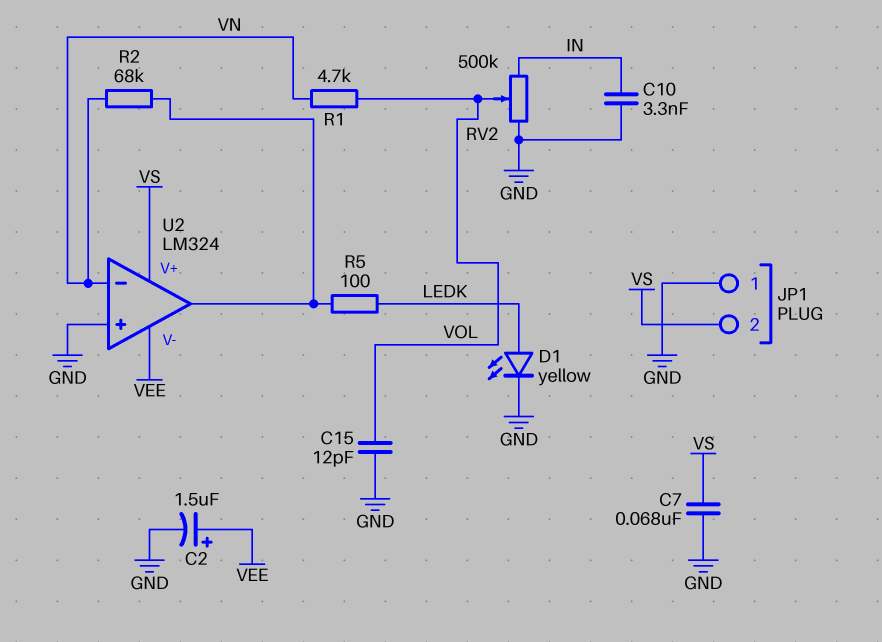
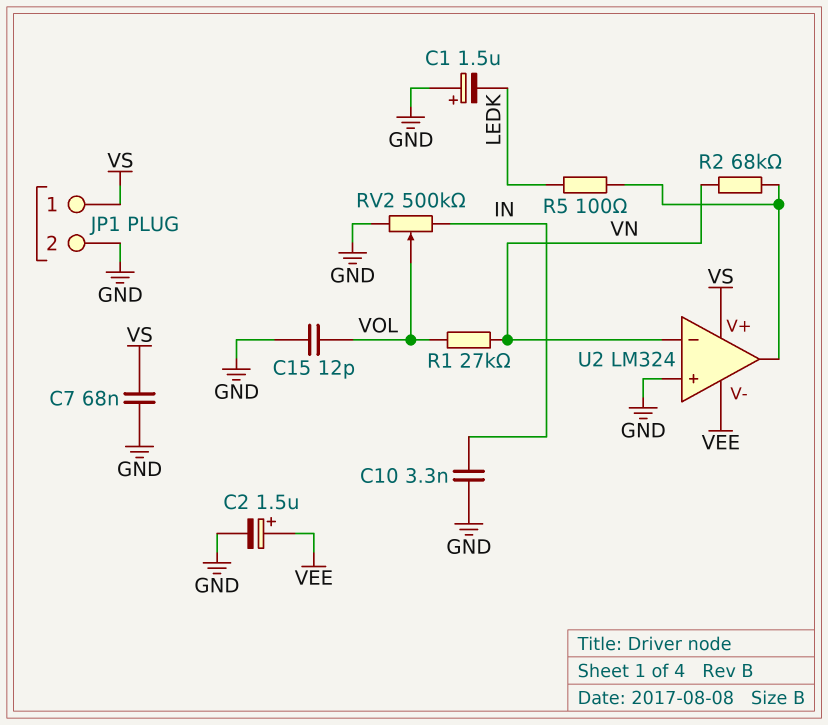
C1: none -> 1.5uF (plus GND, minus LEDK)
D1: LED yellow (A LEDK, K GND) -> none
JP1 pin 1: GND -> VS
JP1 pin 2: VS -> GND
R1: 4.7k (VN, VOL) -> 27k (VN, VOL)

